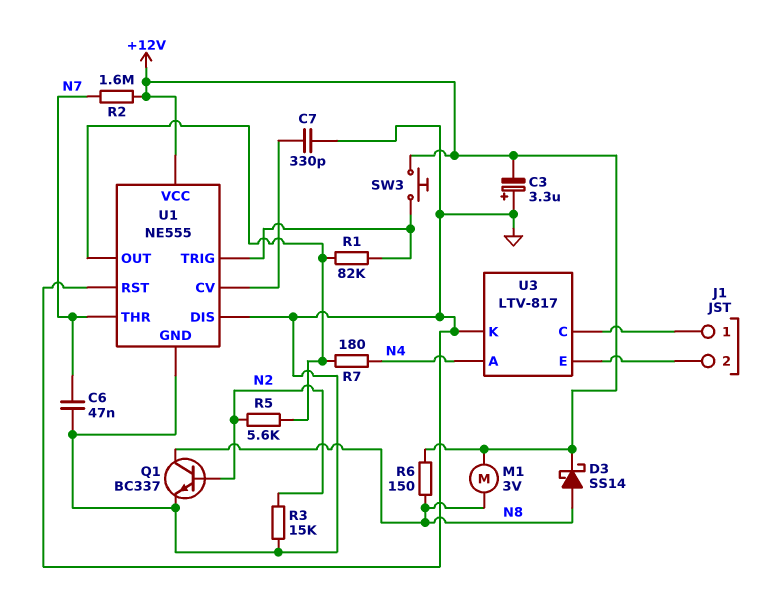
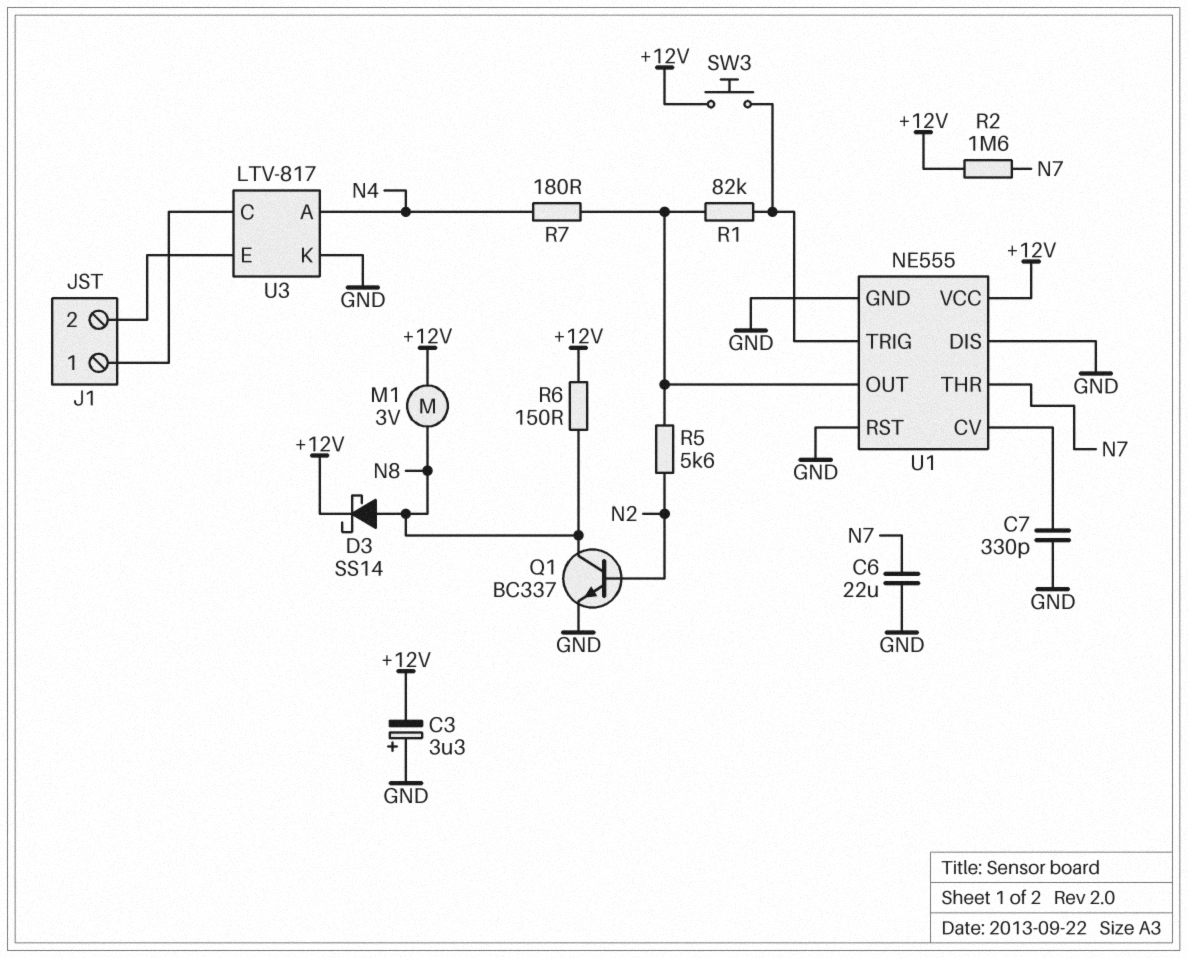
C6: 47nF (GND, N7) -> 22uF (GND, N7)
R3: 15k (GND, N2) -> none

